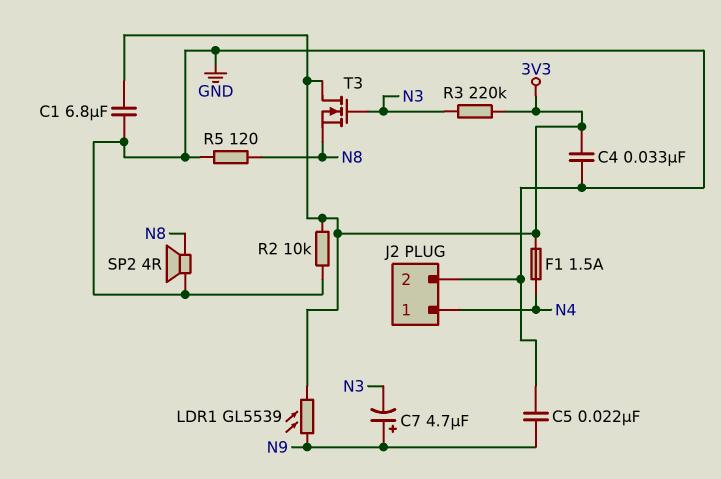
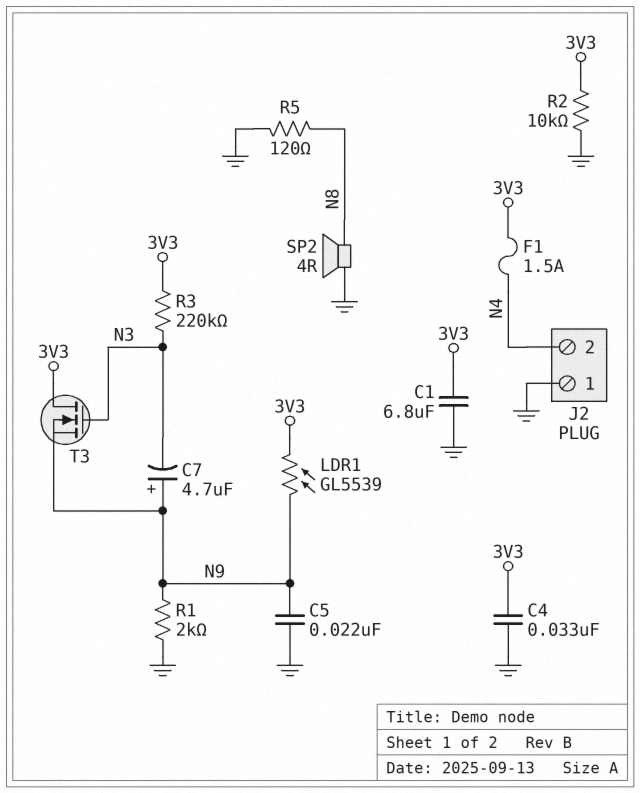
J2 pin 1: N4 -> GND
J2 pin 2: GND -> N4
R1: none -> 2k (GND, N9)
T3: NMOS (G N3, D 3V3, S N8) -> NMOS (G N3, D 3V3, S N9)

